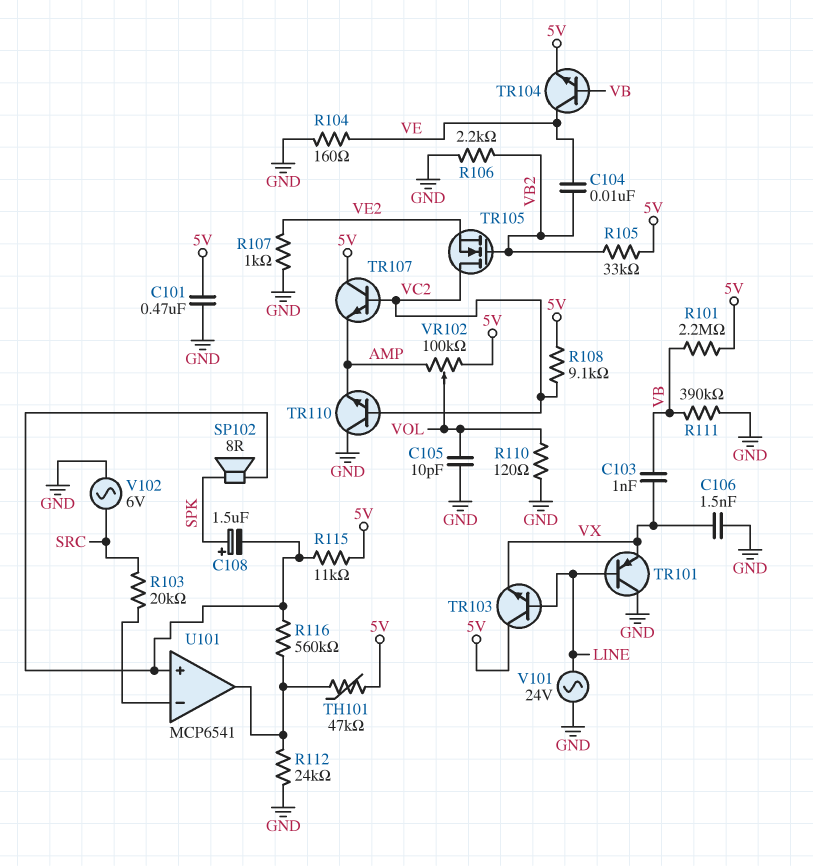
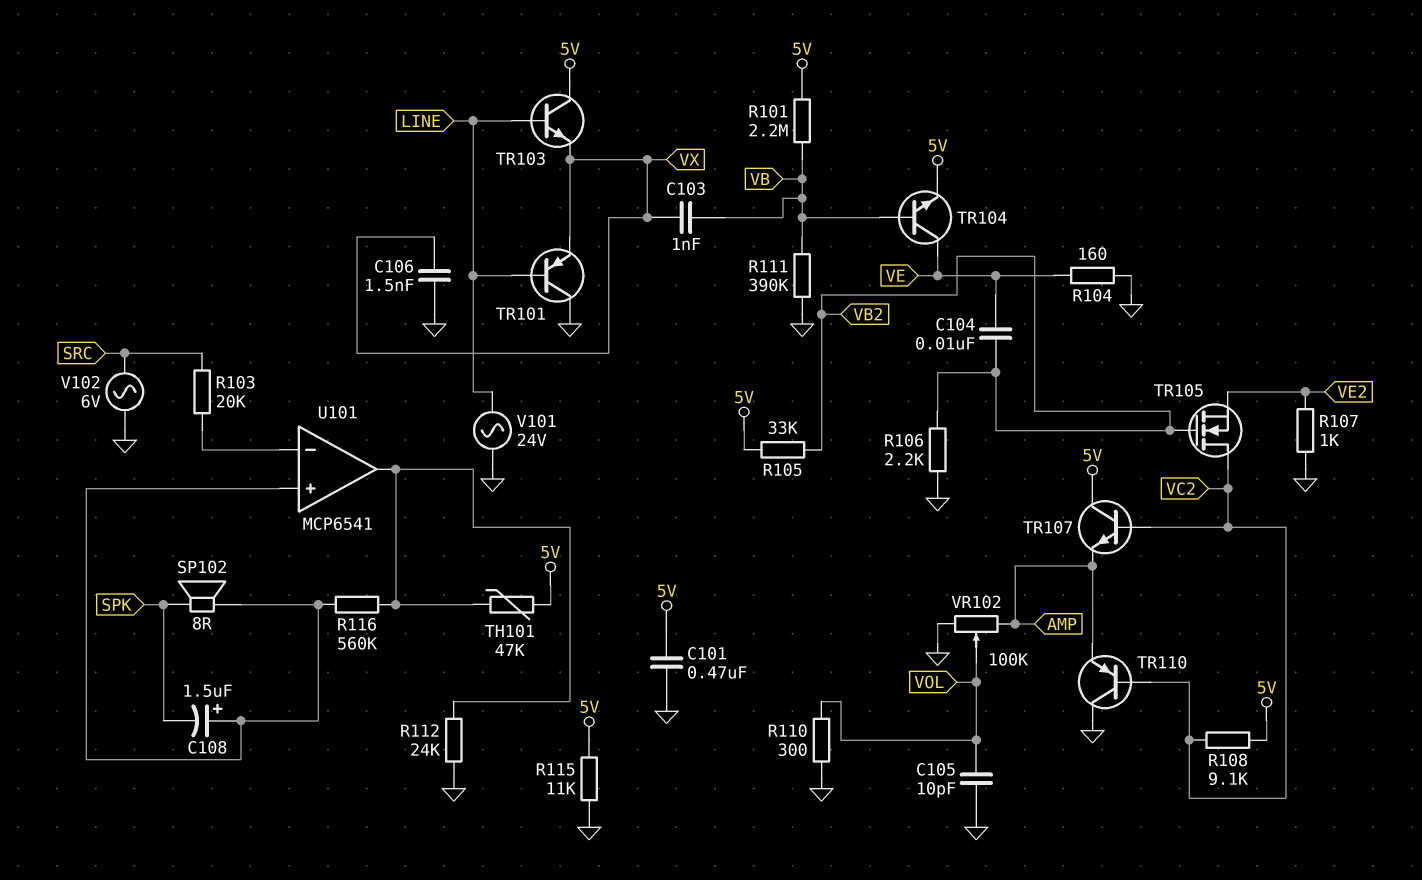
C108: 1.5uF (plus SPK, minus U101/in+) -> 1.5uF (plus U101/in+, minus SPK)
R110: 120 (GND, VOL) -> 300 (GND, VOL)
R115: 11k (5V, U101/in+) -> 11k (5V, GND)
TR110: NPN (B VC2, C GND, E AMP) -> PNP (B VC2, C GND, E AMP)
VR102: 100k (5V, AMP, wiper VOL) -> 100k (AMP, GND, wiper VOL)

